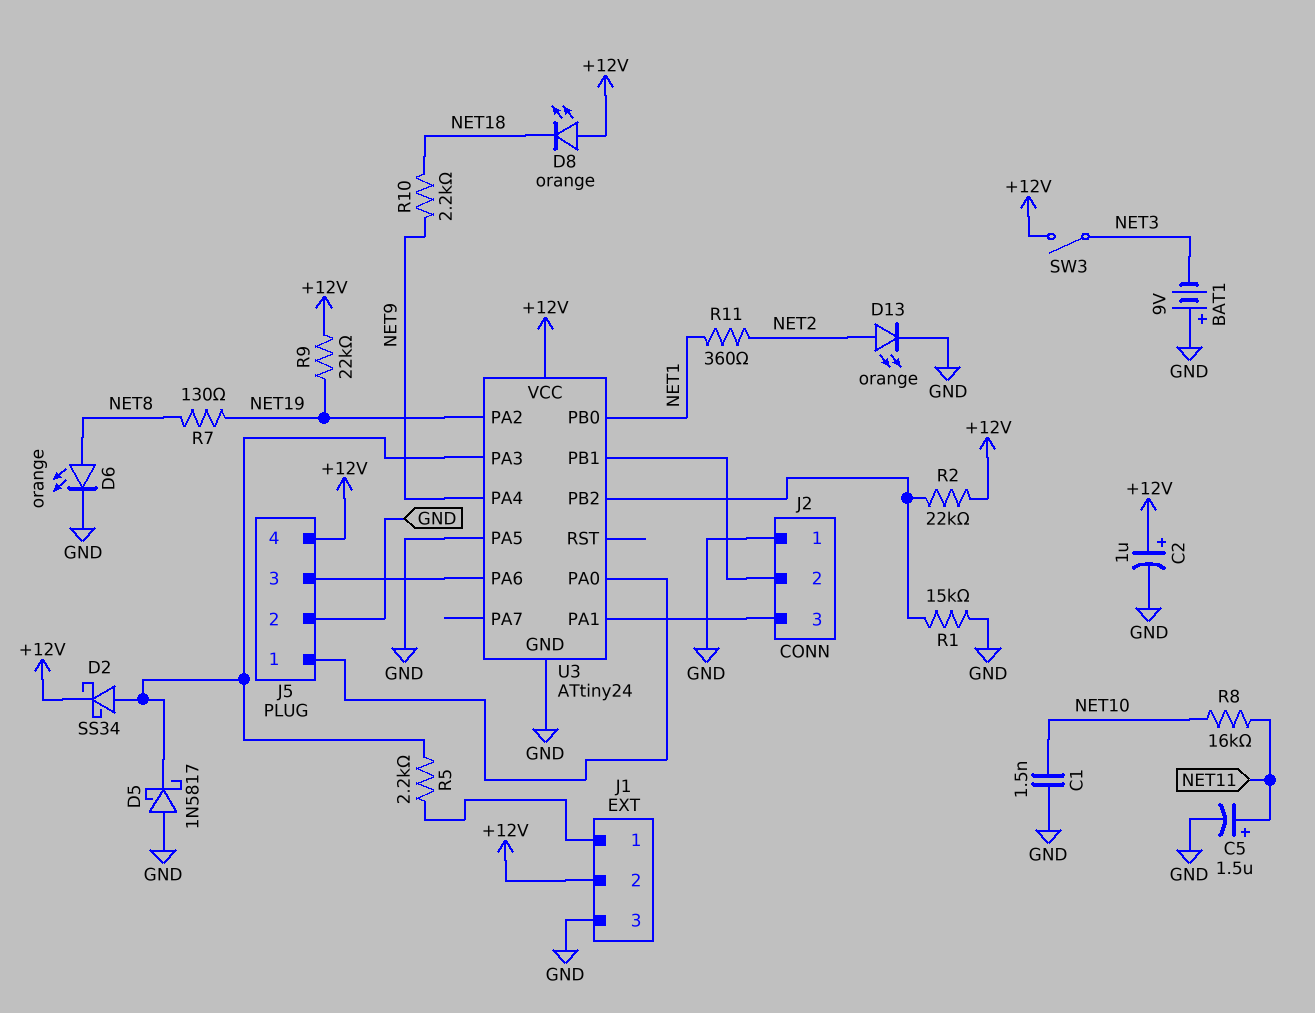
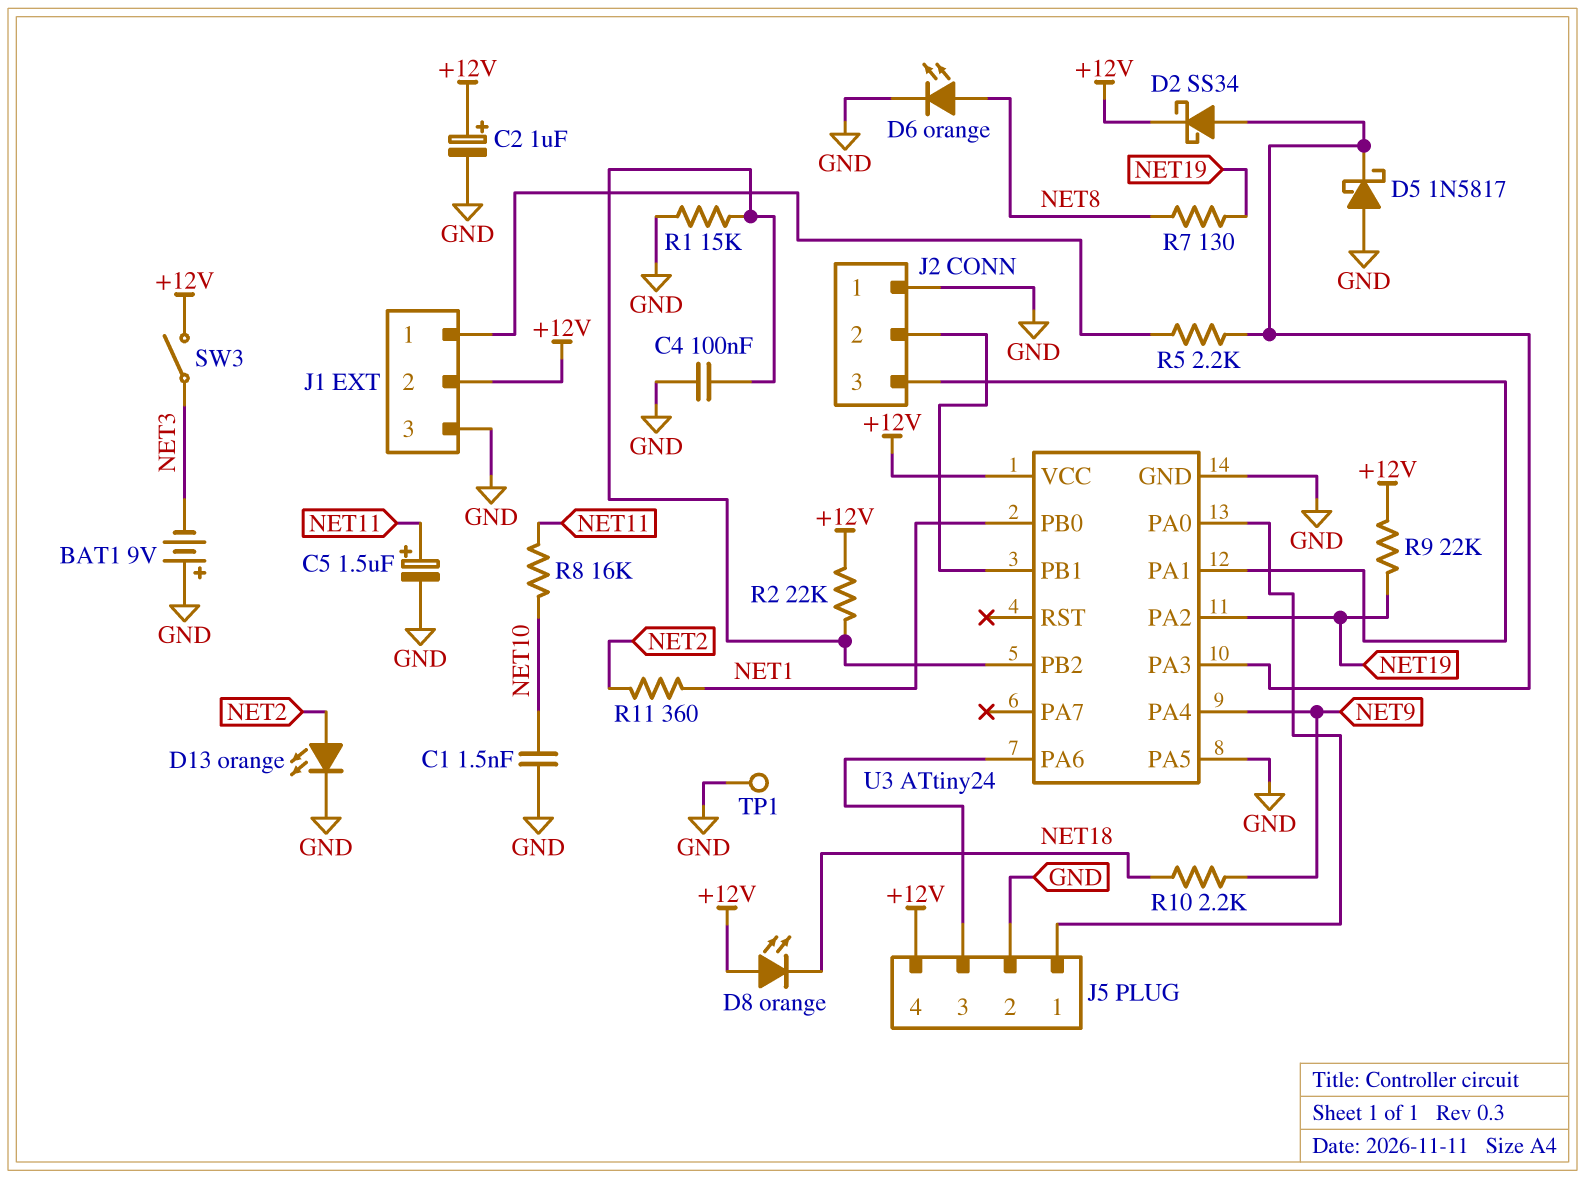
C4: none -> 100nF (GND, U3/PB2)
TP1: none -> test point (GND)

